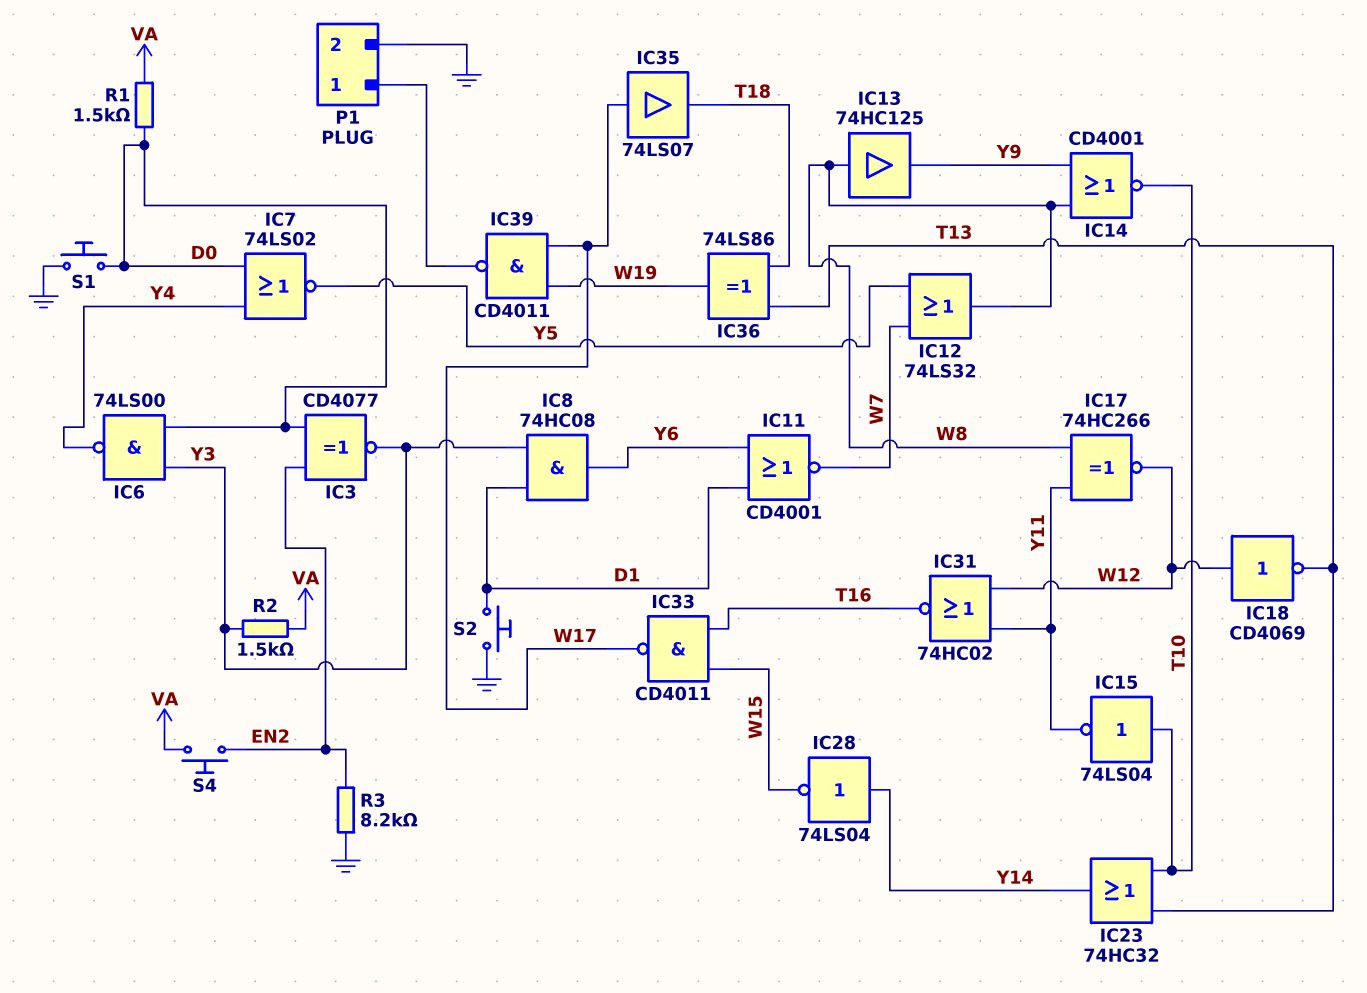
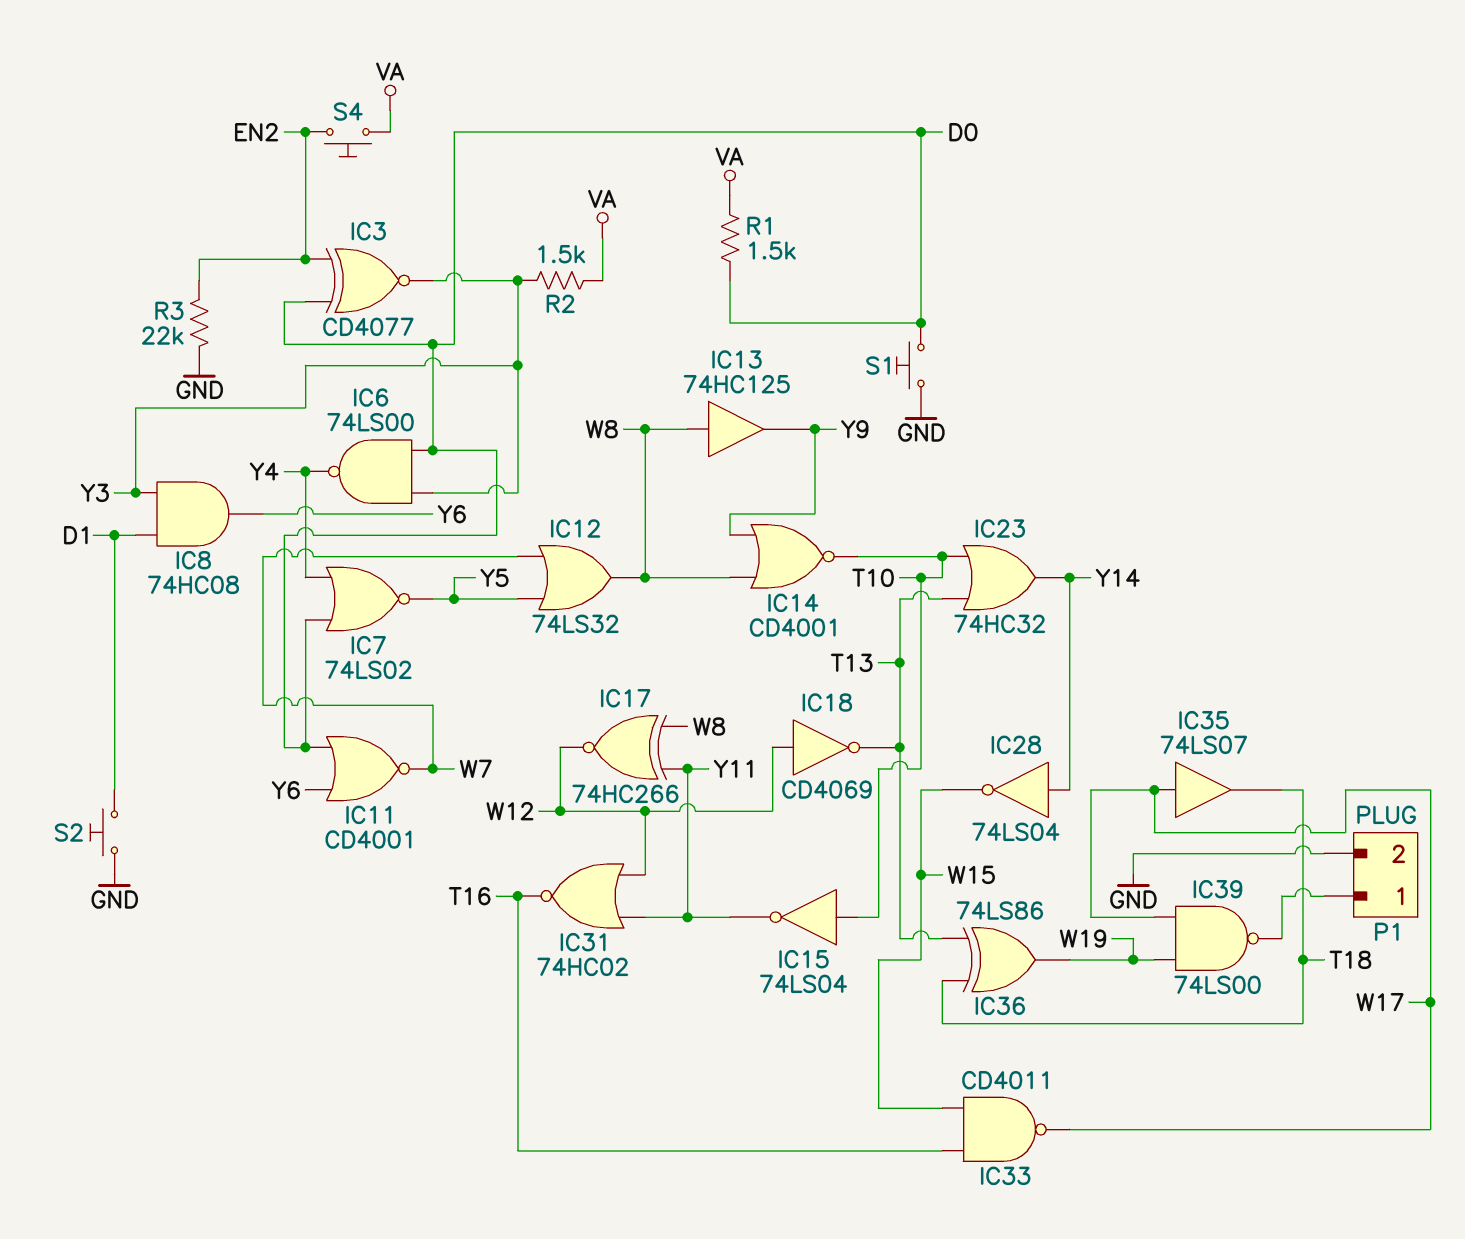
IC11: NOR CD4001 (in D1, in Y6, out W7) -> NOR CD4001 (in D0, in Y6, out W7)
IC39: NAND CD4011 (in W17, in W19, out P1/1) -> NAND 74LS00 (in W17, in W19, out P1/1)
R3: 8.2k (EN2, GND) -> 22k (EN2, GND)

